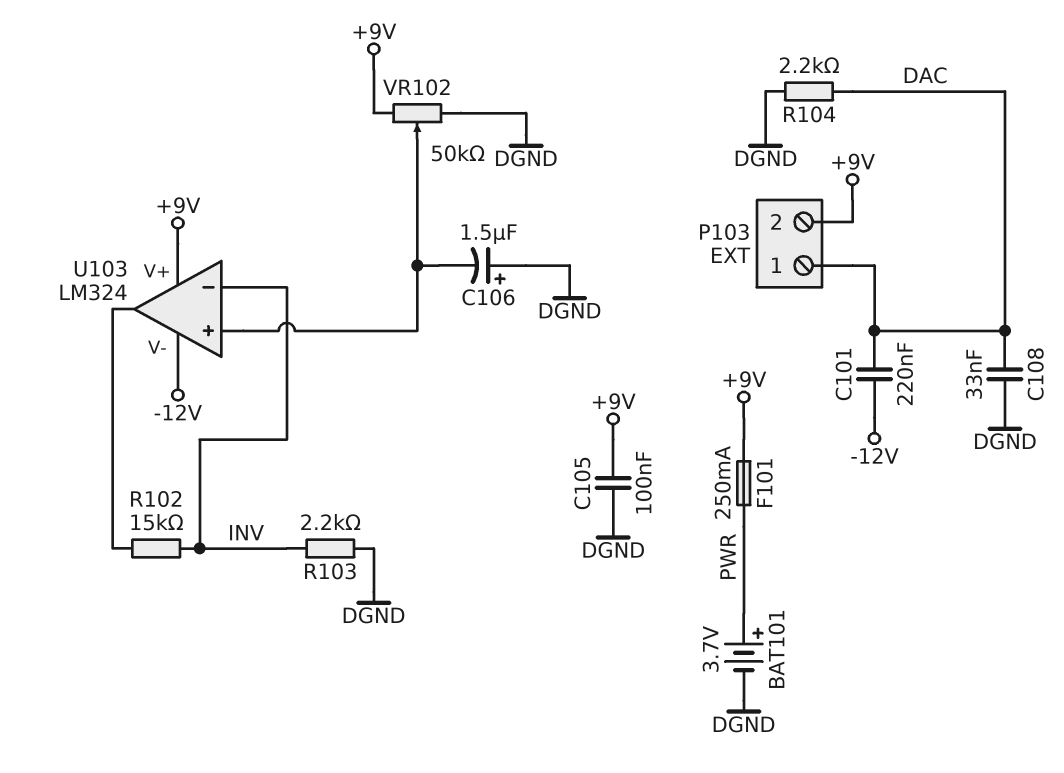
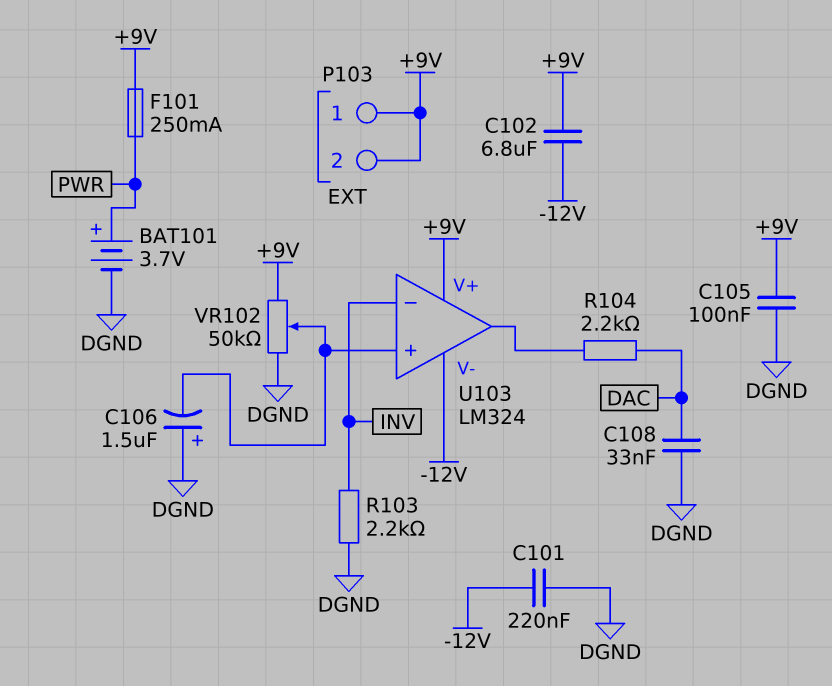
C101: 220nF (-12V, DAC) -> 220nF (-12V, DGND)
C102: none -> 6.8uF (+9V, -12V)
P103 pin 1: DAC -> +9V
R102: 15k (INV, U103/out) -> none
R104: 2.2k (DAC, DGND) -> 2.2k (DAC, U103/out)

